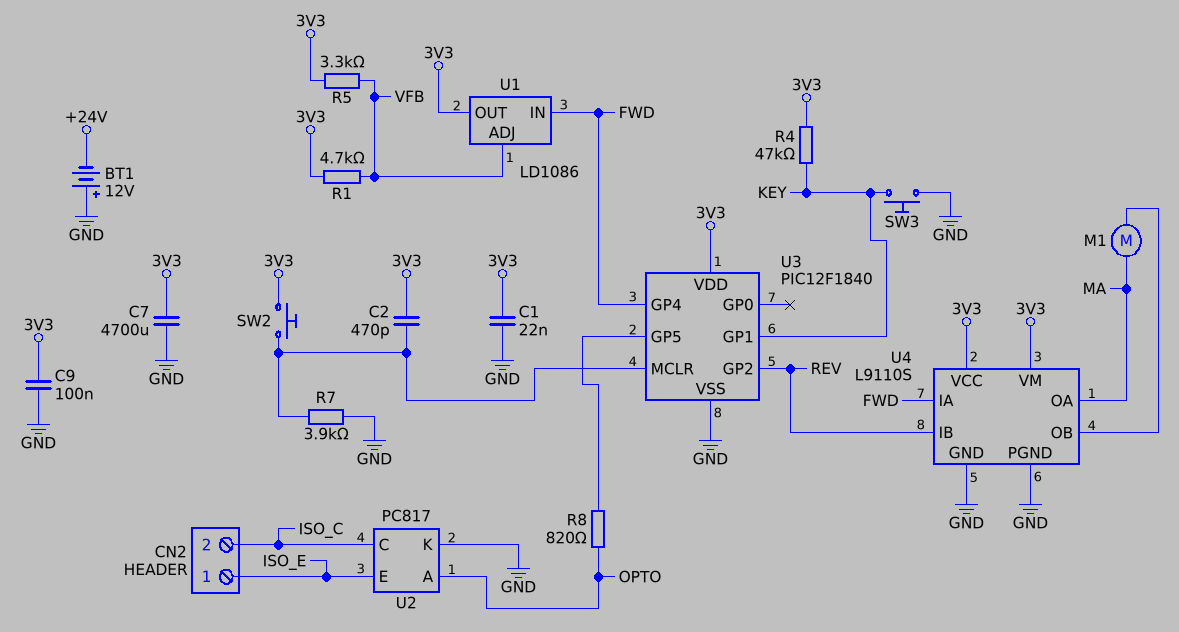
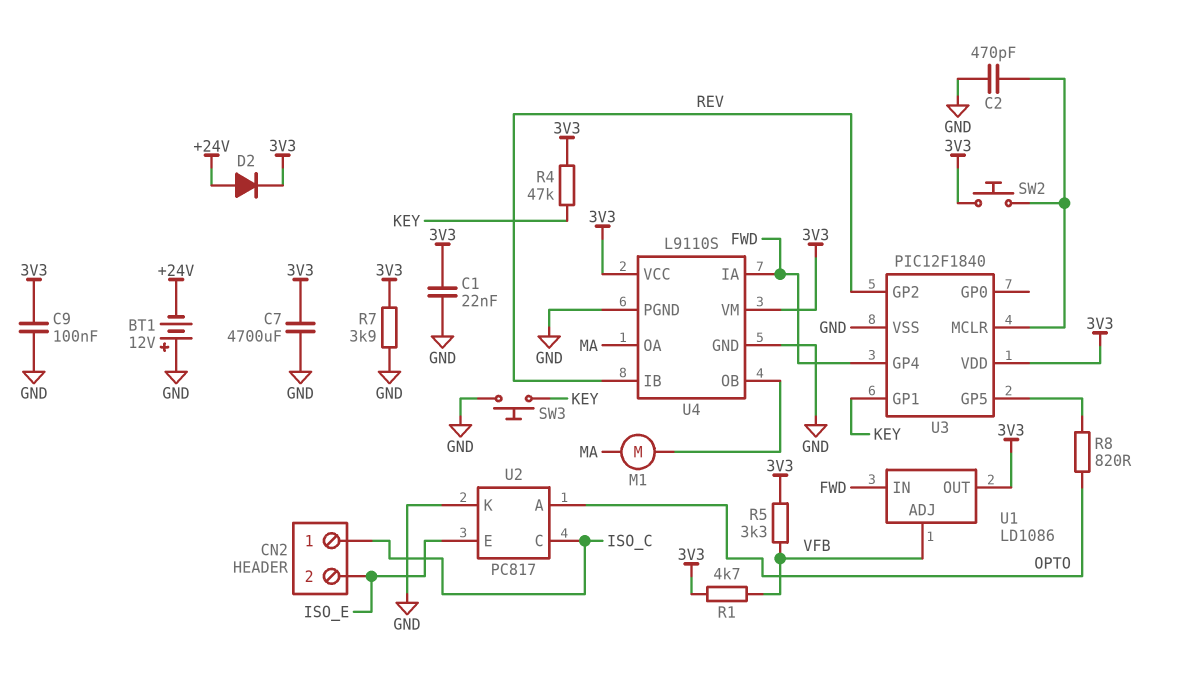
C2: 470pF (3V3, U3/MCLR) -> 470pF (GND, U3/MCLR)
CN2 pin 1: ISO_E -> ISO_C
CN2 pin 2: ISO_C -> ISO_E
D2: none -> diode (A +24V, K 3V3)
R7: 3.9k (GND, U3/MCLR) -> 3.9k (3V3, GND)

